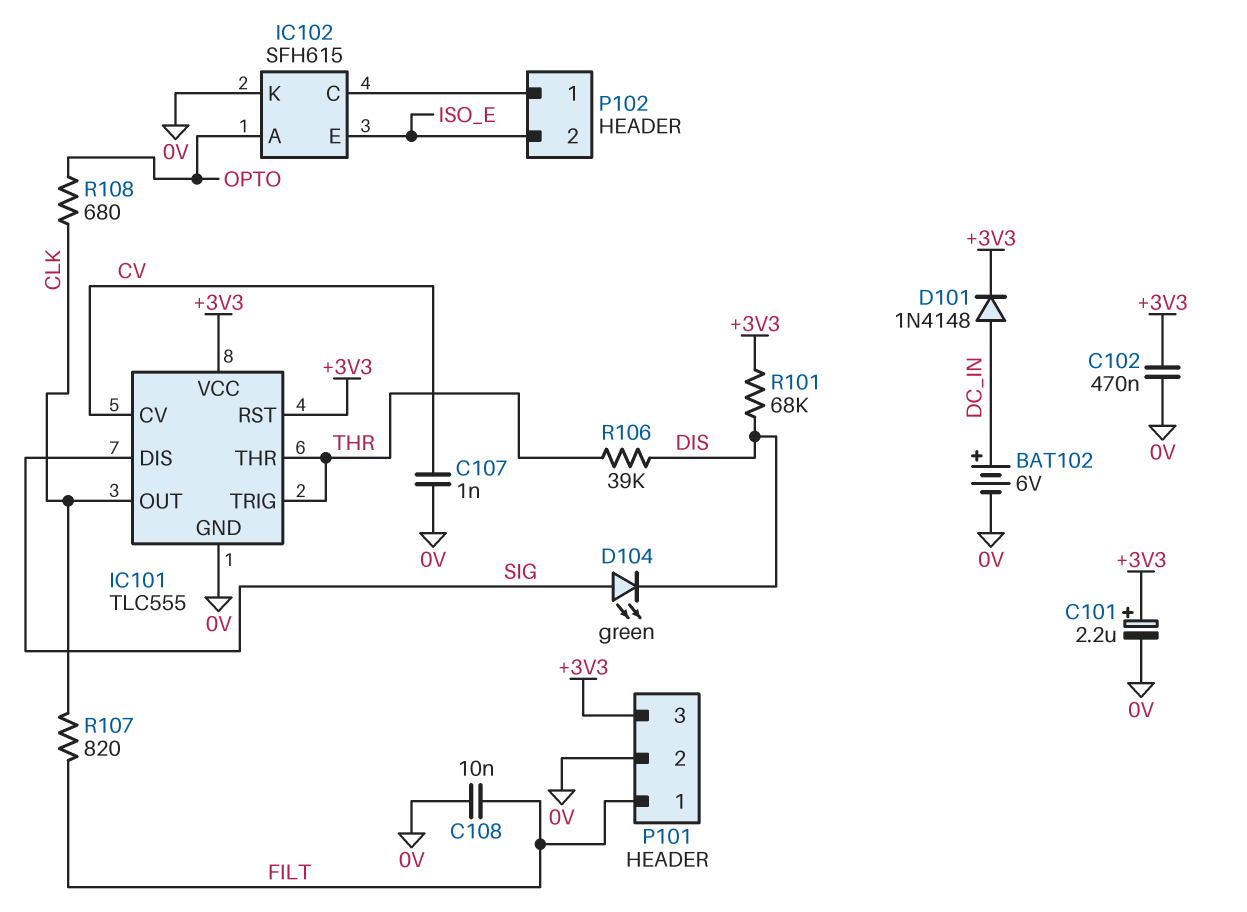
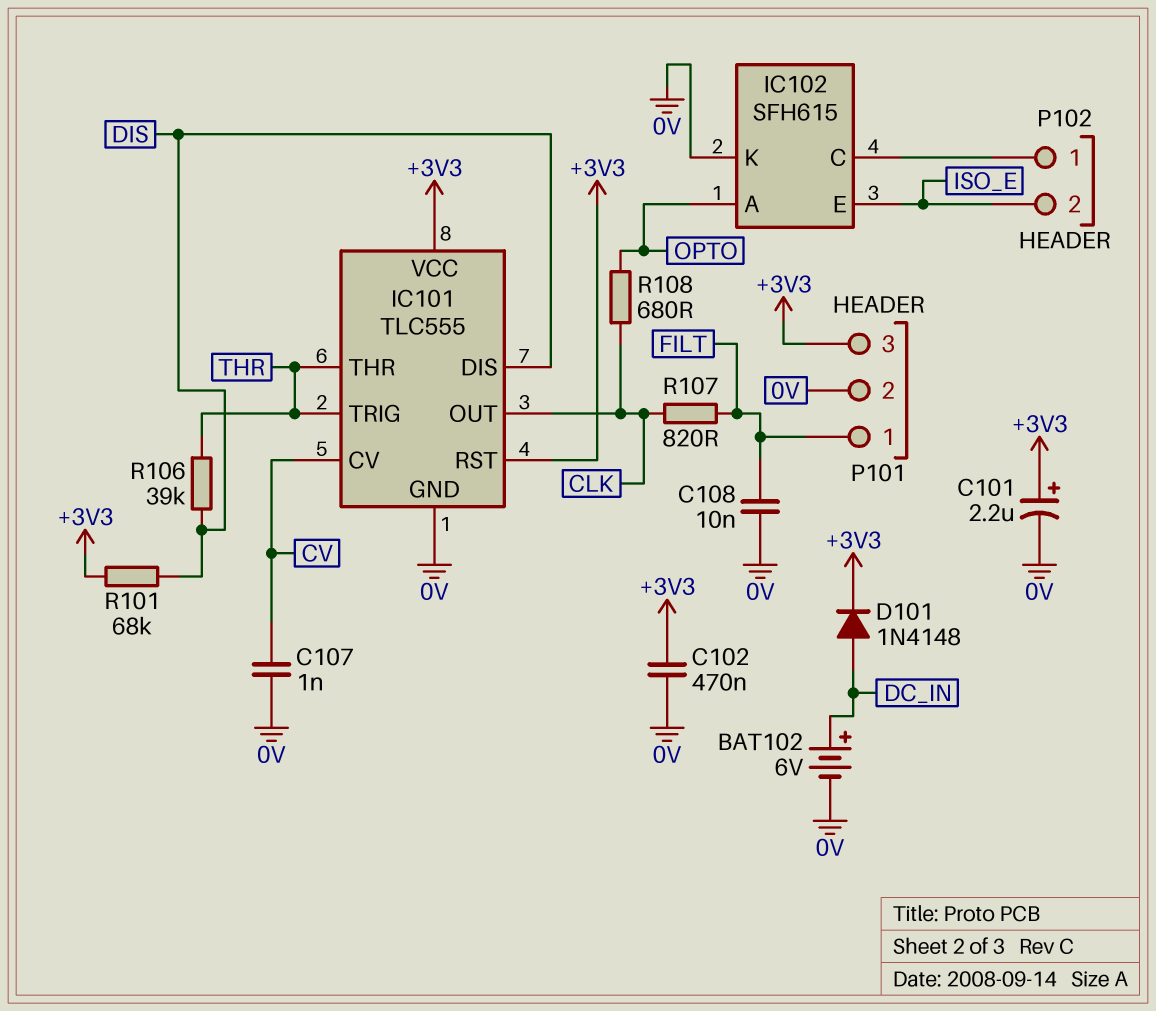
D104: LED green (A SIG, K DIS) -> none
IC101 pin DIS: SIG -> DIS

